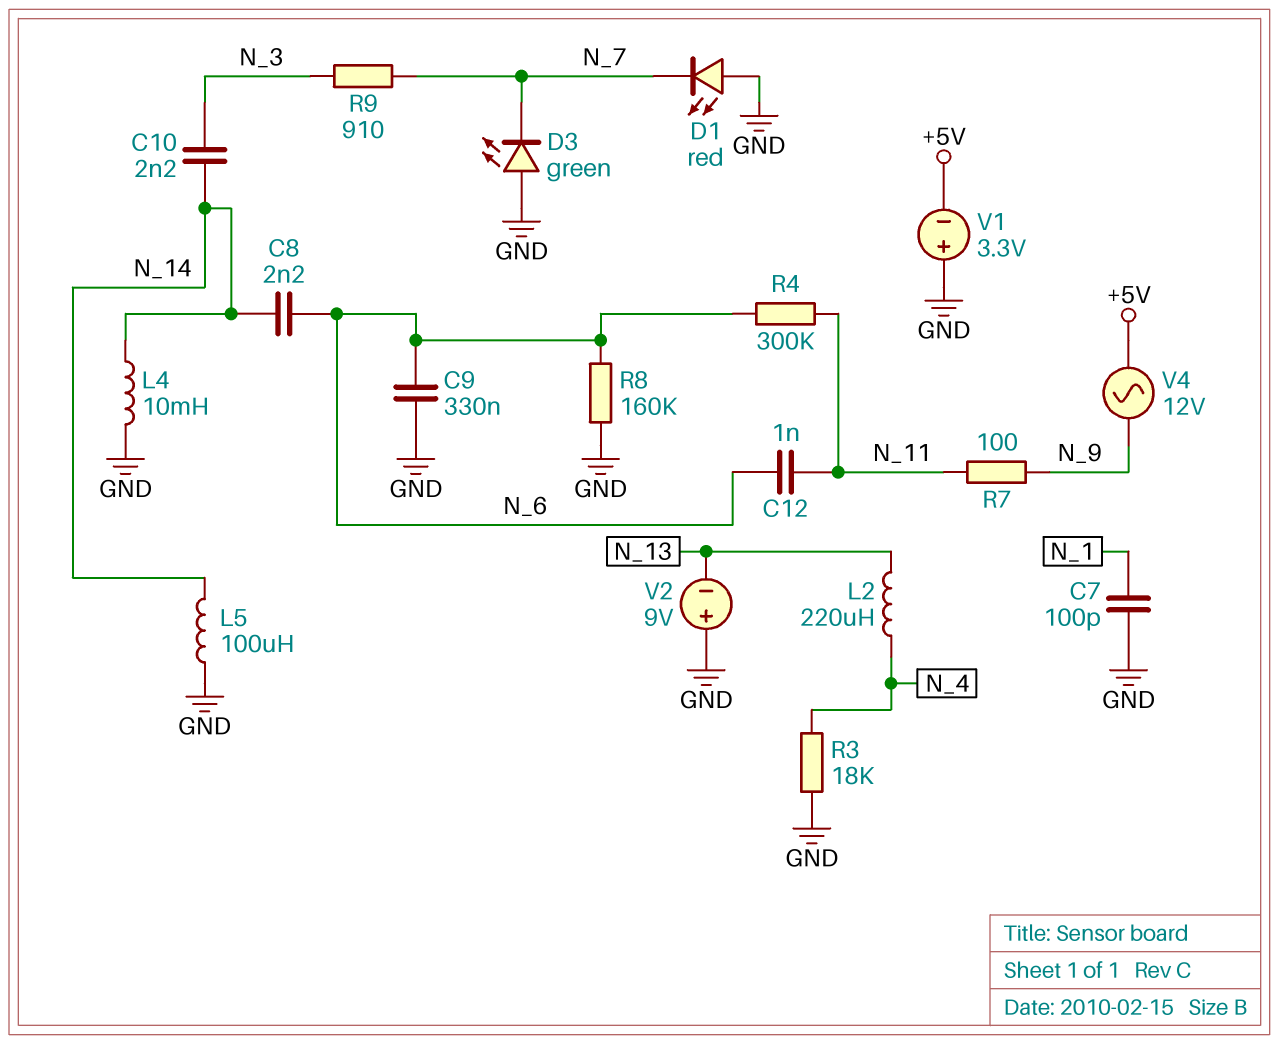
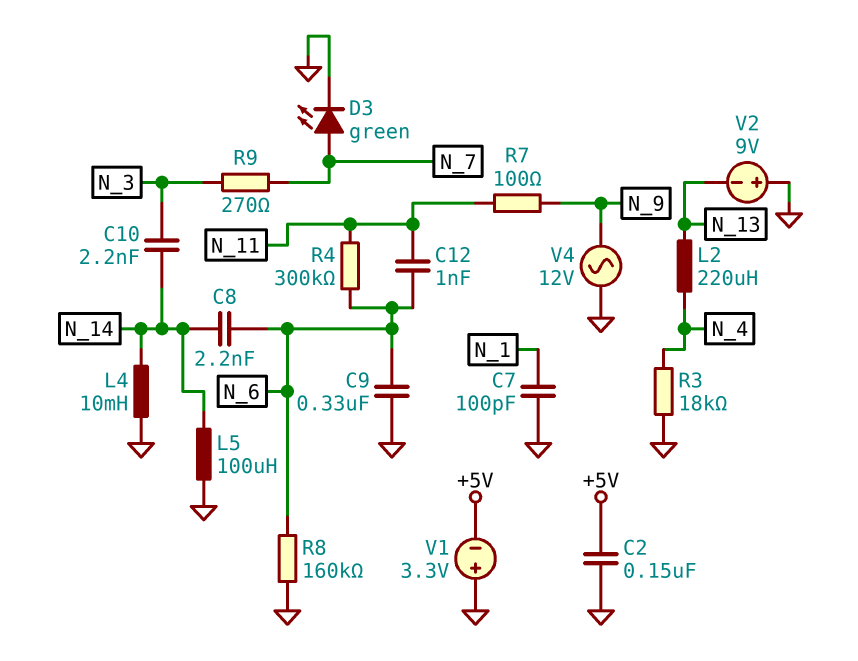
C2: none -> 150nF (+5V, GND)
D1: LED red (A GND, K N_7) -> none
D3: LED green (A GND, K N_7) -> LED green (A N_7, K GND)
R9: 910 (N_3, N_7) -> 270 (N_3, N_7)
V4: AC 12V (+5V, N_9) -> AC 12V (GND, N_9)

